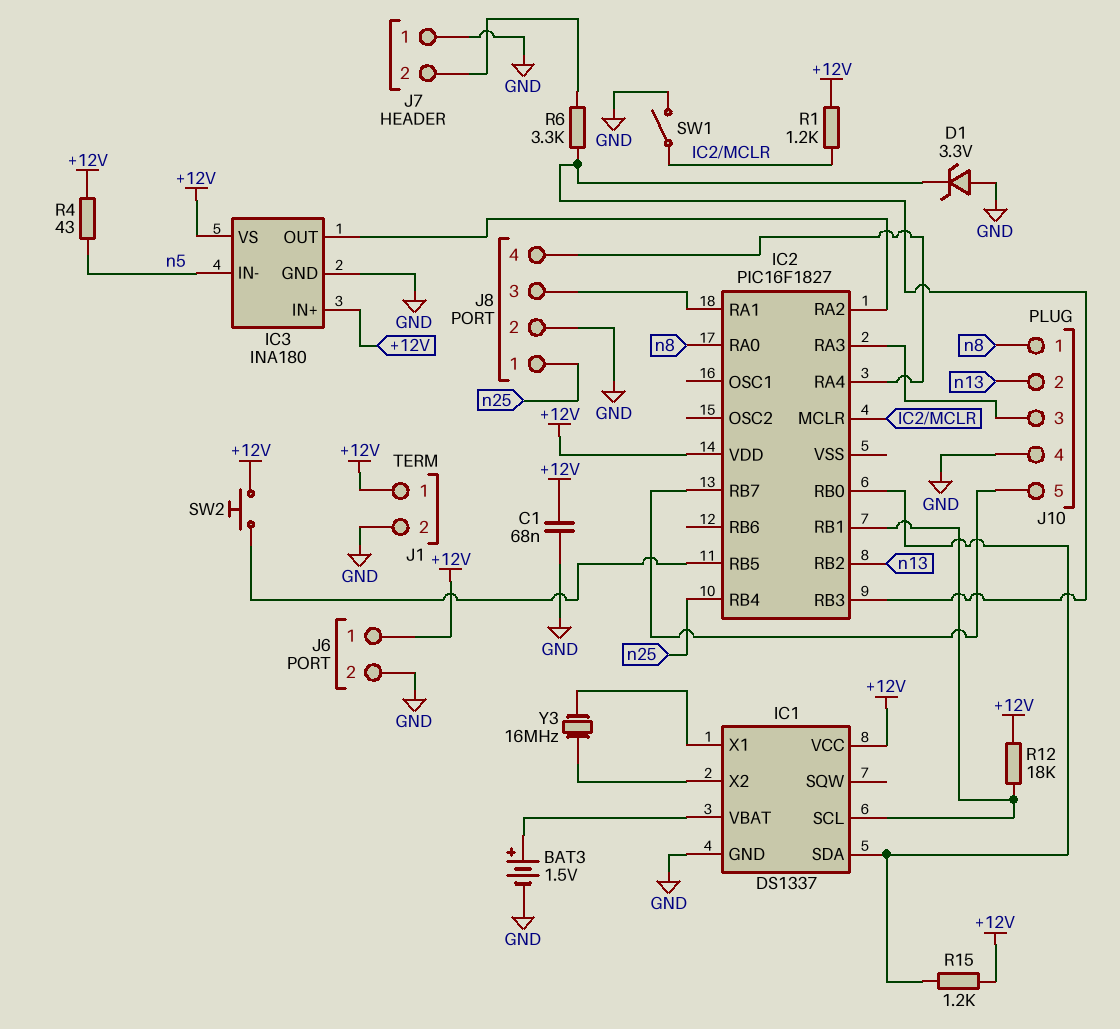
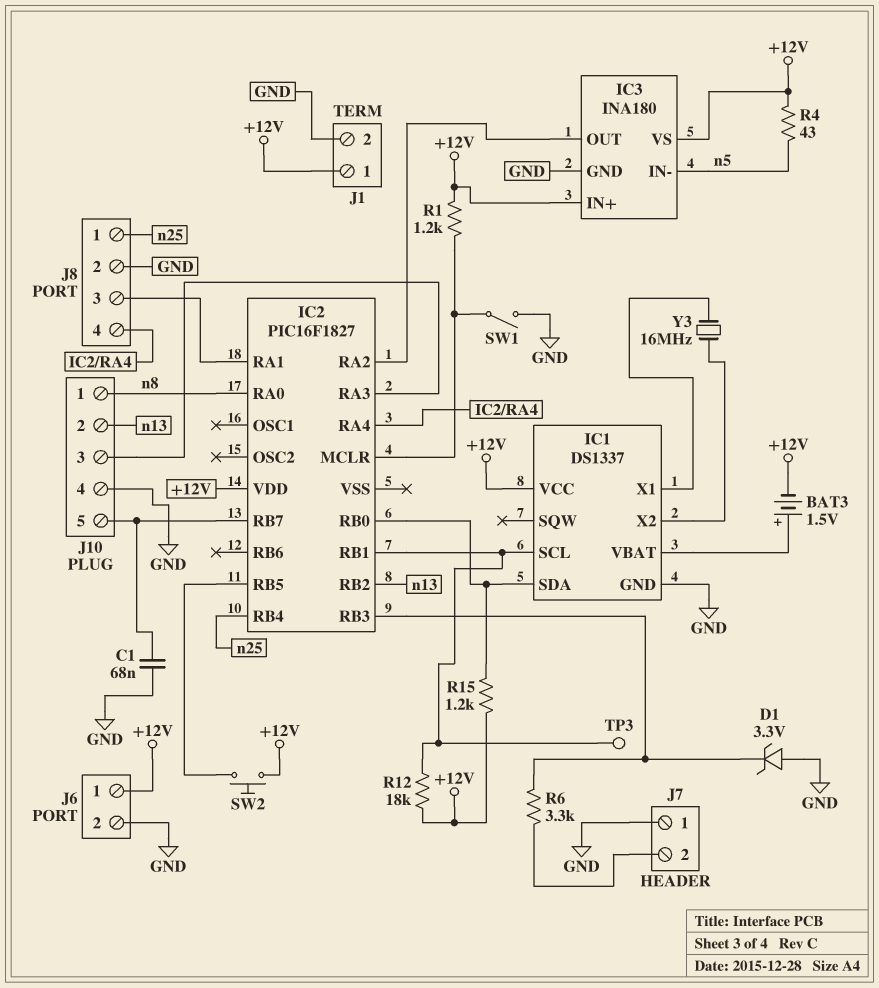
BAT3: 1.5V (plus IC1/VBAT, minus GND) -> 1.5V (plus IC1/VBAT, minus +12V)
C1: 68nF (+12V, GND) -> 68nF (GND, IC2/RB7)
TP3: none -> test point (IC1/SCL)

